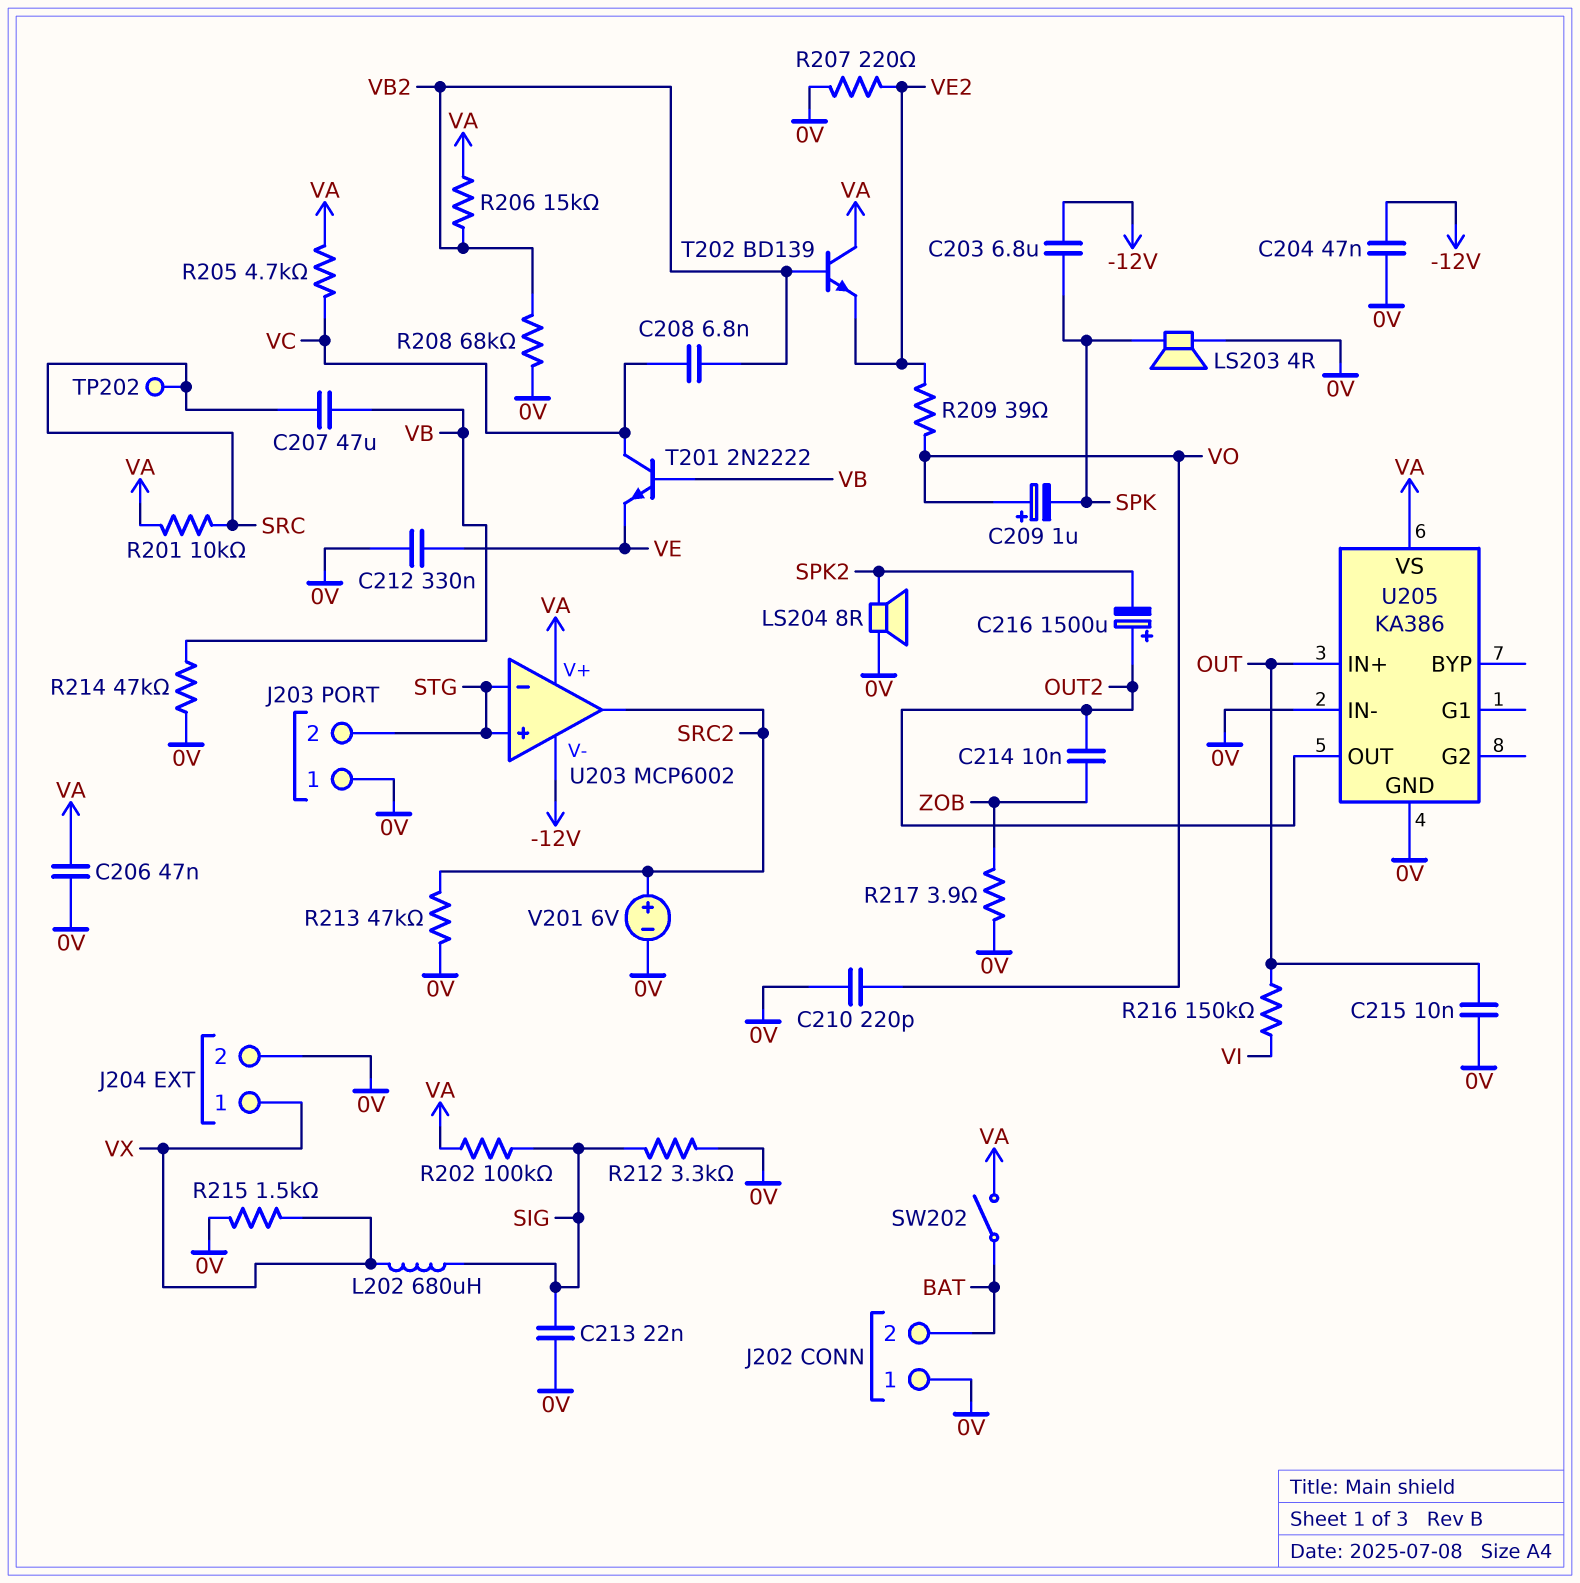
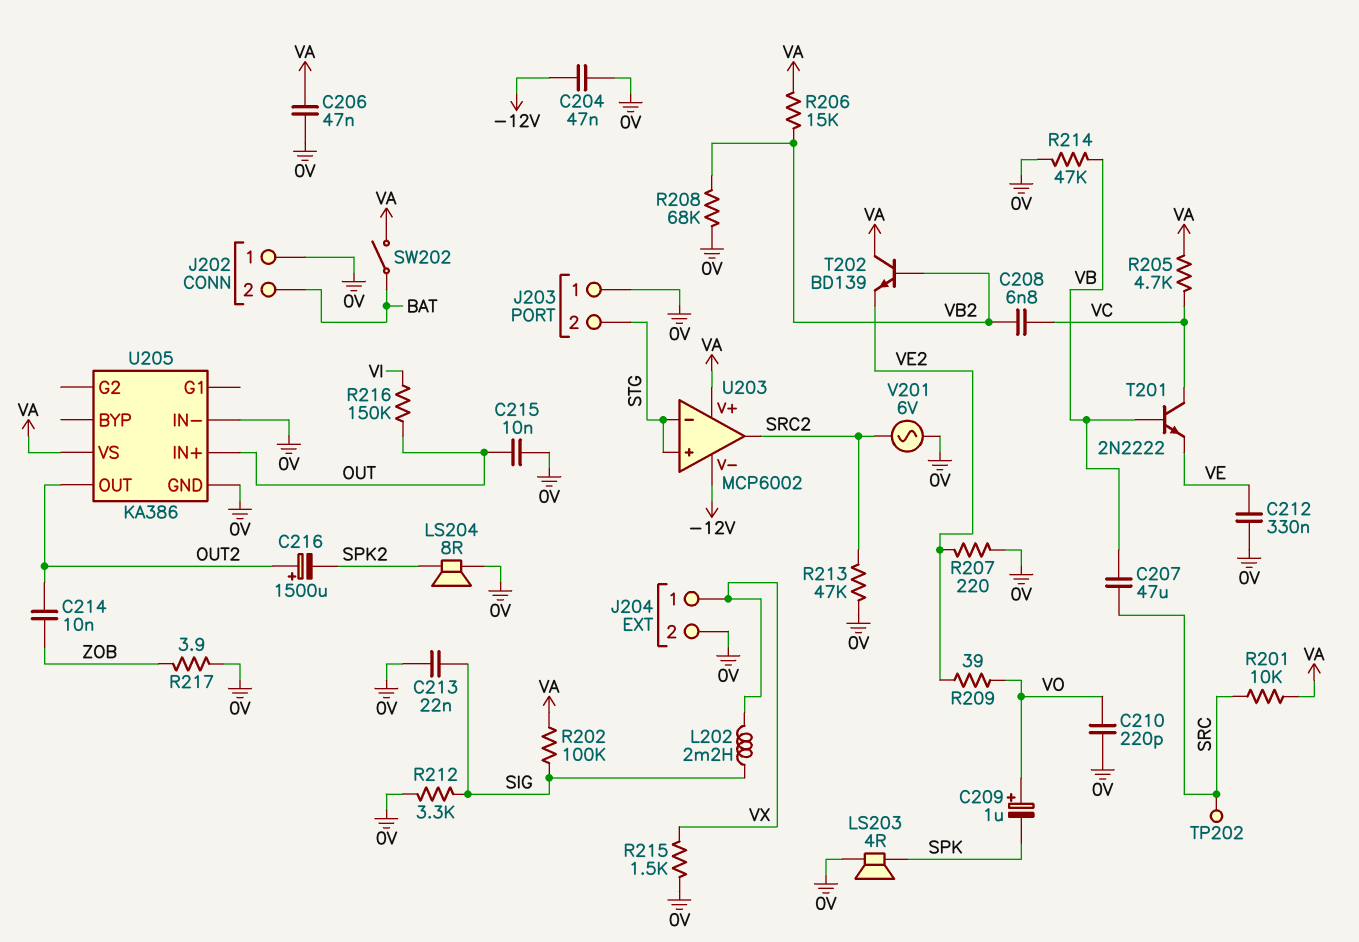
C203: 6.8uF (-12V, SPK) -> none
L202: 680uH (SIG, VX) -> 2.2mH (SIG, VX)
V201: 6V (plus SRC2, minus 0V) -> AC 6V (0V, SRC2)

